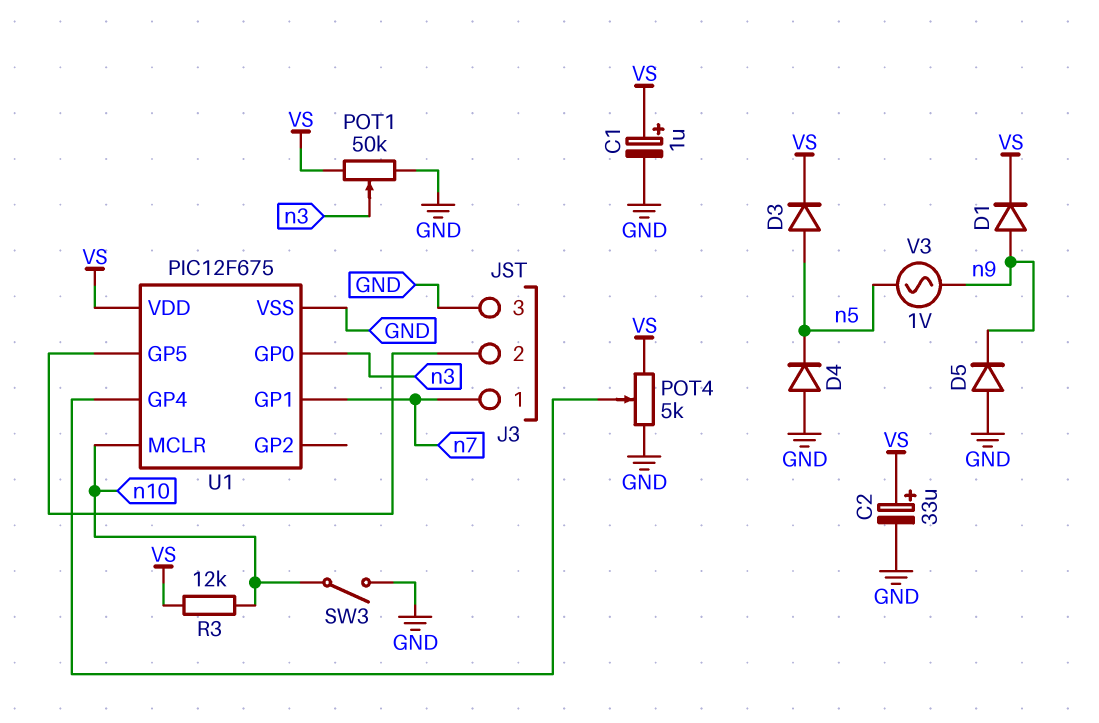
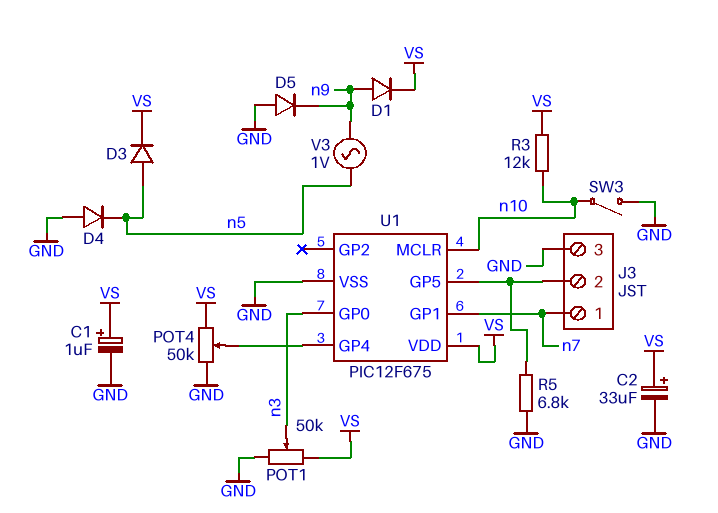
POT4: 5k (GND, VS, wiper U1/GP4) -> 50k (GND, VS, wiper U1/GP4)
R5: none -> 6.8k (GND, J3/2)

